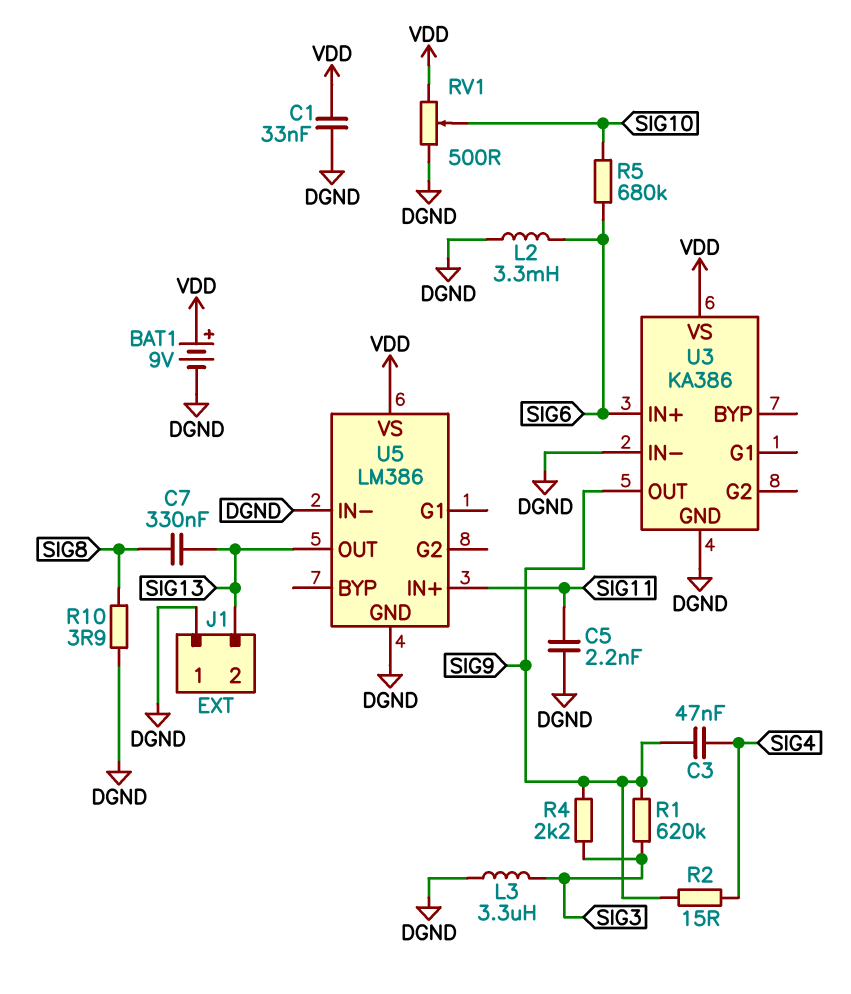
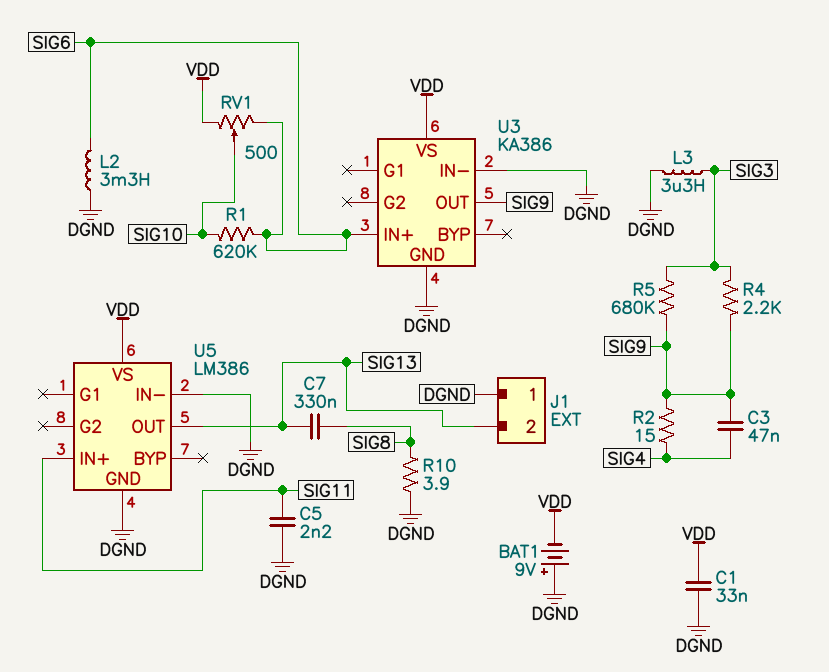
BAT1: 9V (plus VDD, minus DGND) -> 9V (plus DGND, minus VDD)
R1: 620k (SIG3, SIG9) -> 620k (SIG6, SIG10)
R5: 680k (SIG6, SIG10) -> 680k (SIG3, SIG9)
RV1: 500 (DGND, VDD, wiper SIG10) -> 500 (SIG6, VDD, wiper SIG10)

